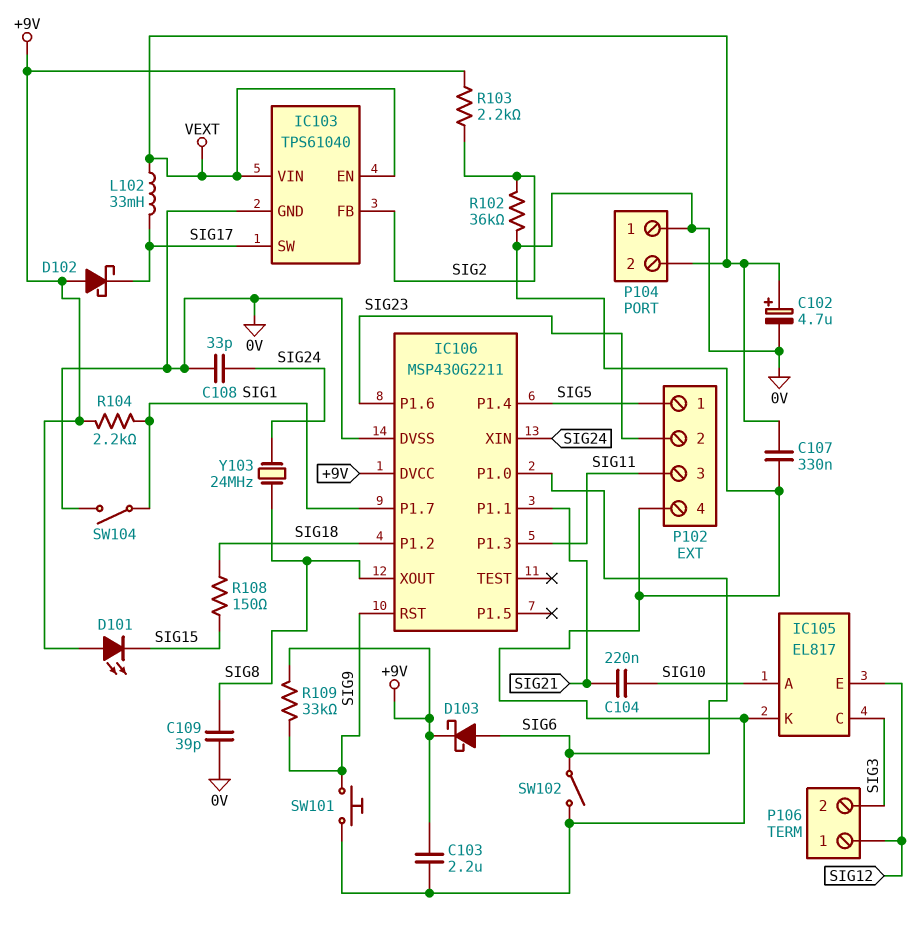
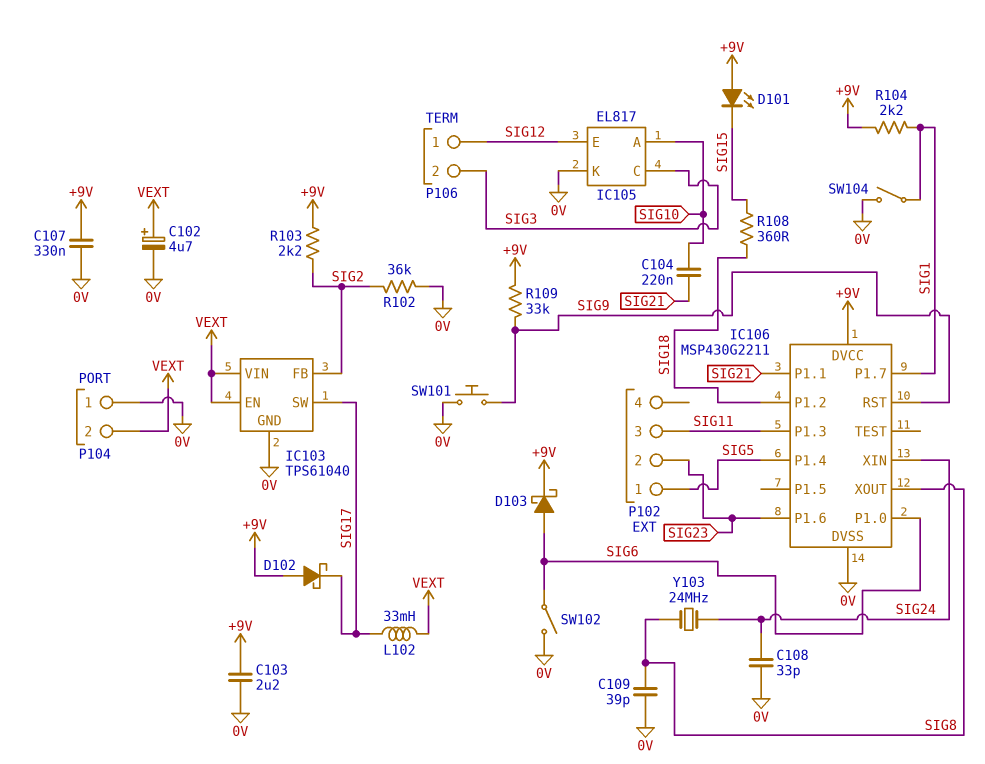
C107: 330nF (0V, VEXT) -> 330nF (+9V, 0V)
P102 pin 4: 0V -> none
R108: 150 (SIG15, SIG18) -> 360 (SIG15, SIG18)

